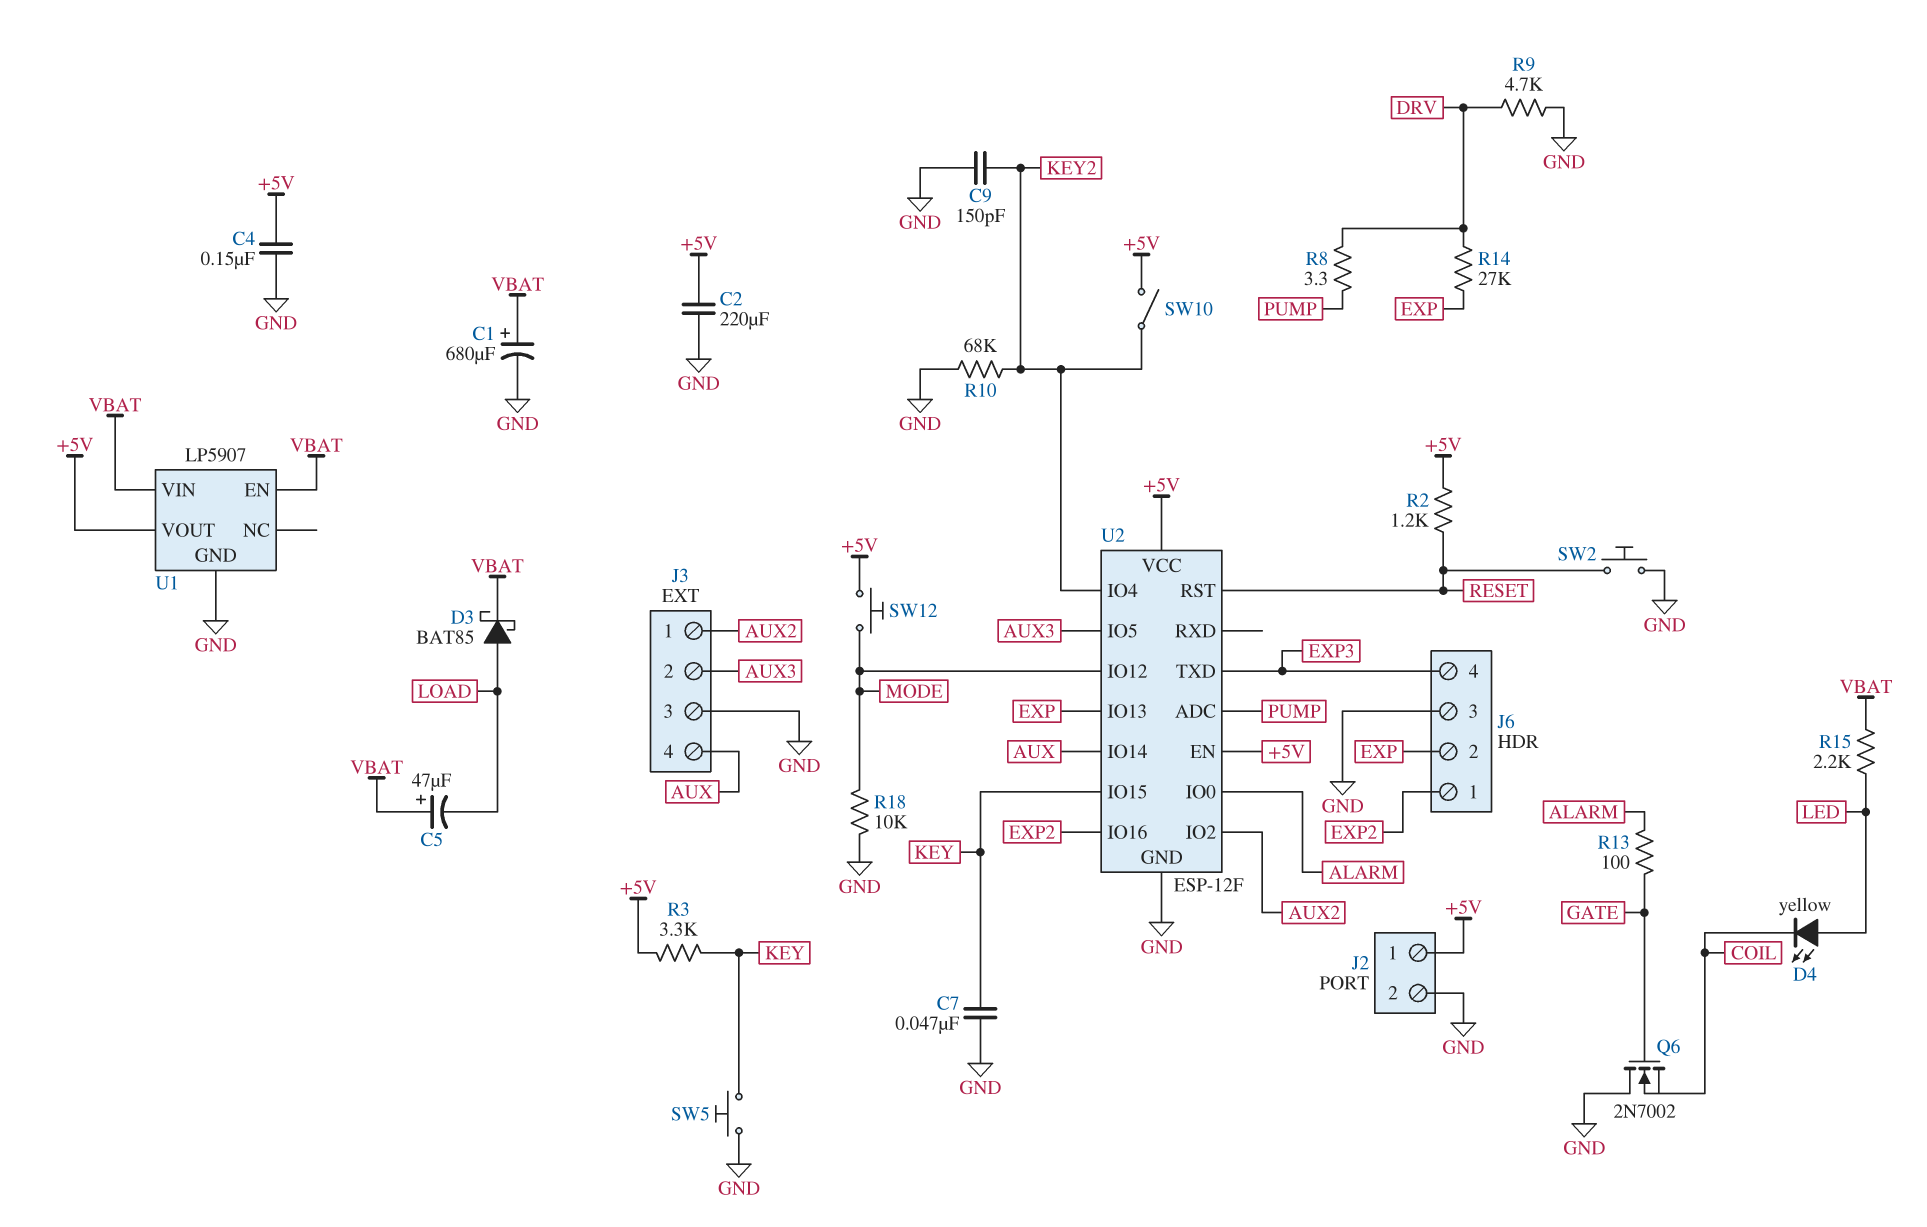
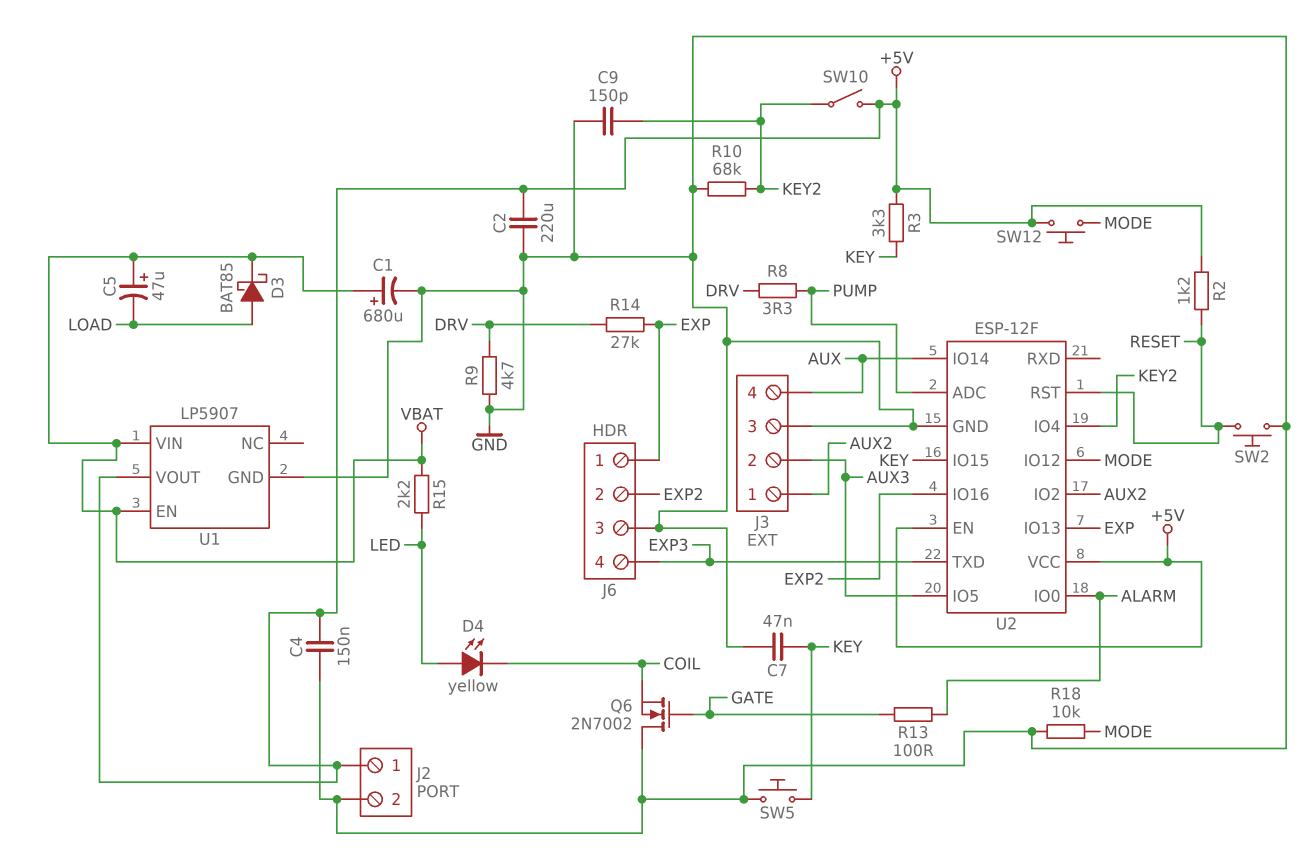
J6 pin 1: EXP2 -> EXP
J6 pin 2: EXP -> EXP2

